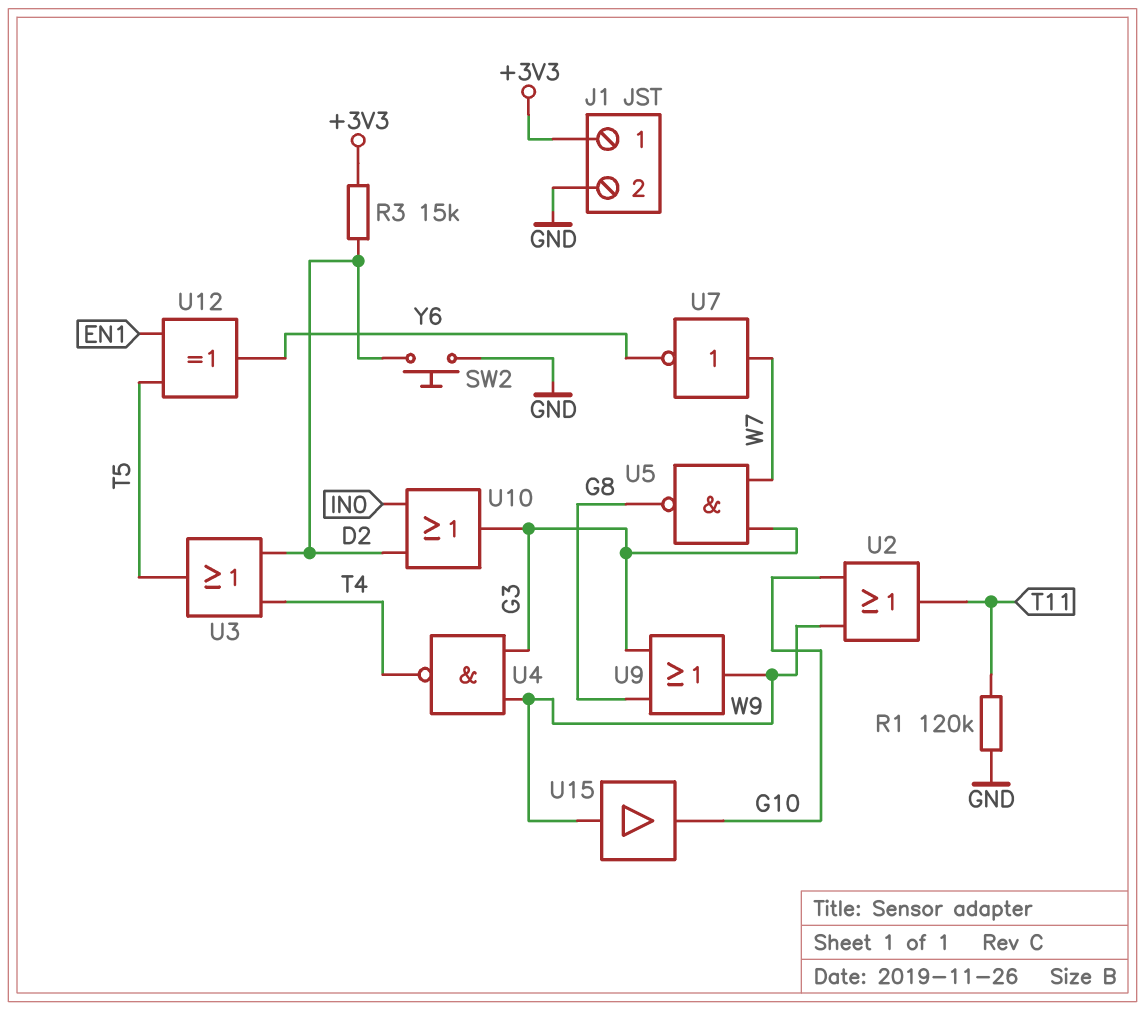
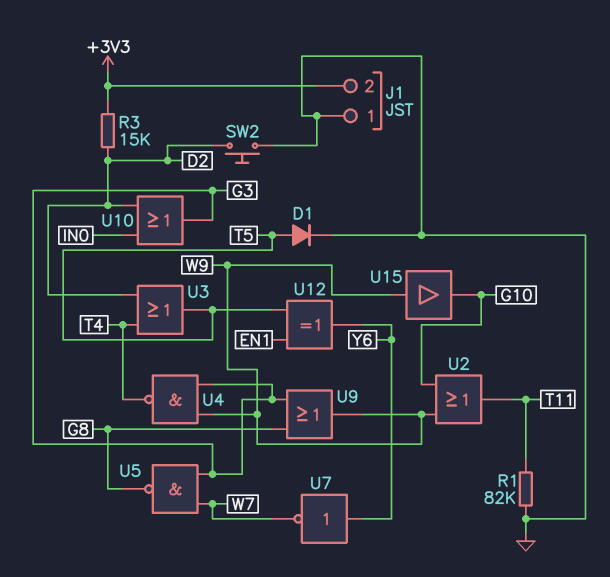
D1: none -> diode (A T5, K GND)
J1 pin 1: +3V3 -> GND
J1 pin 2: GND -> +3V3
R1: 120k (GND, T11) -> 82k (GND, T11)
U7: NOT (in W7, out Y6) -> NOT (in Y6, out W7)

